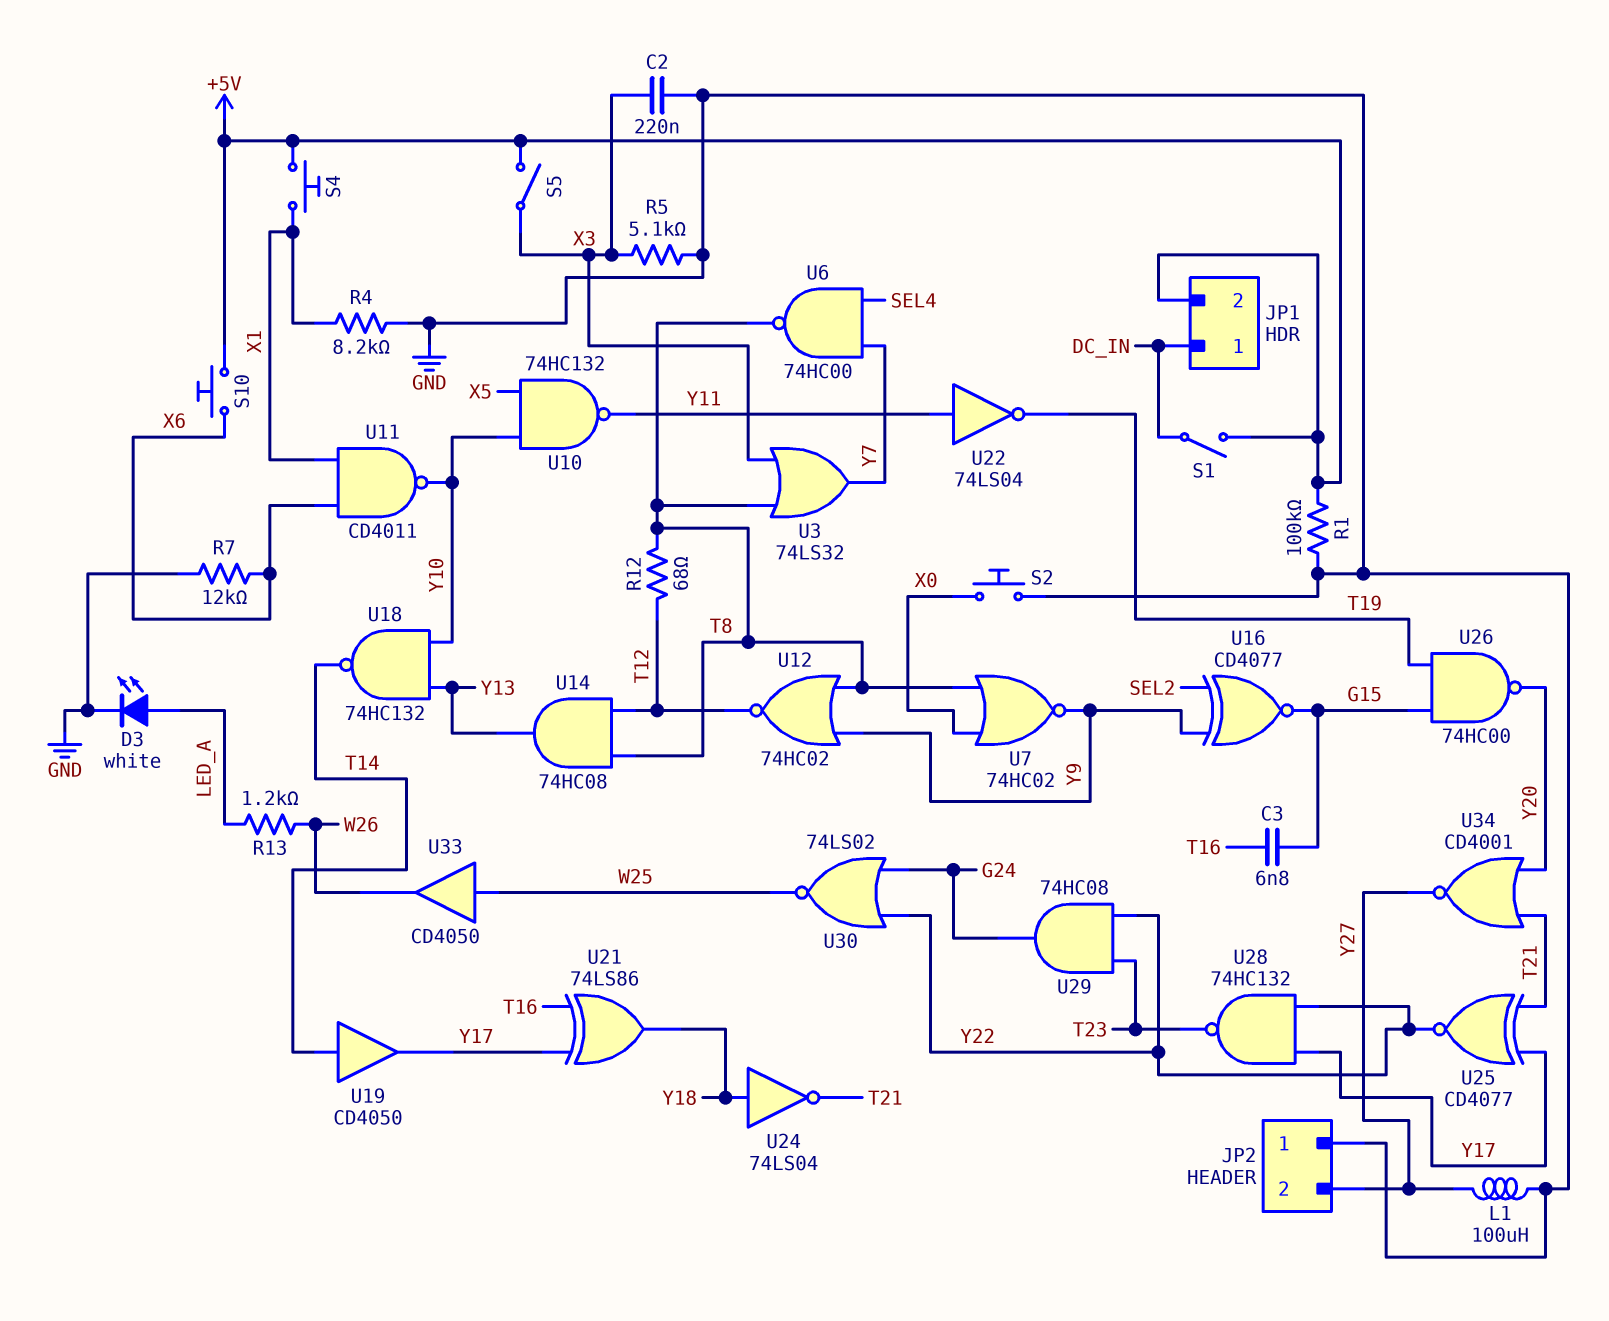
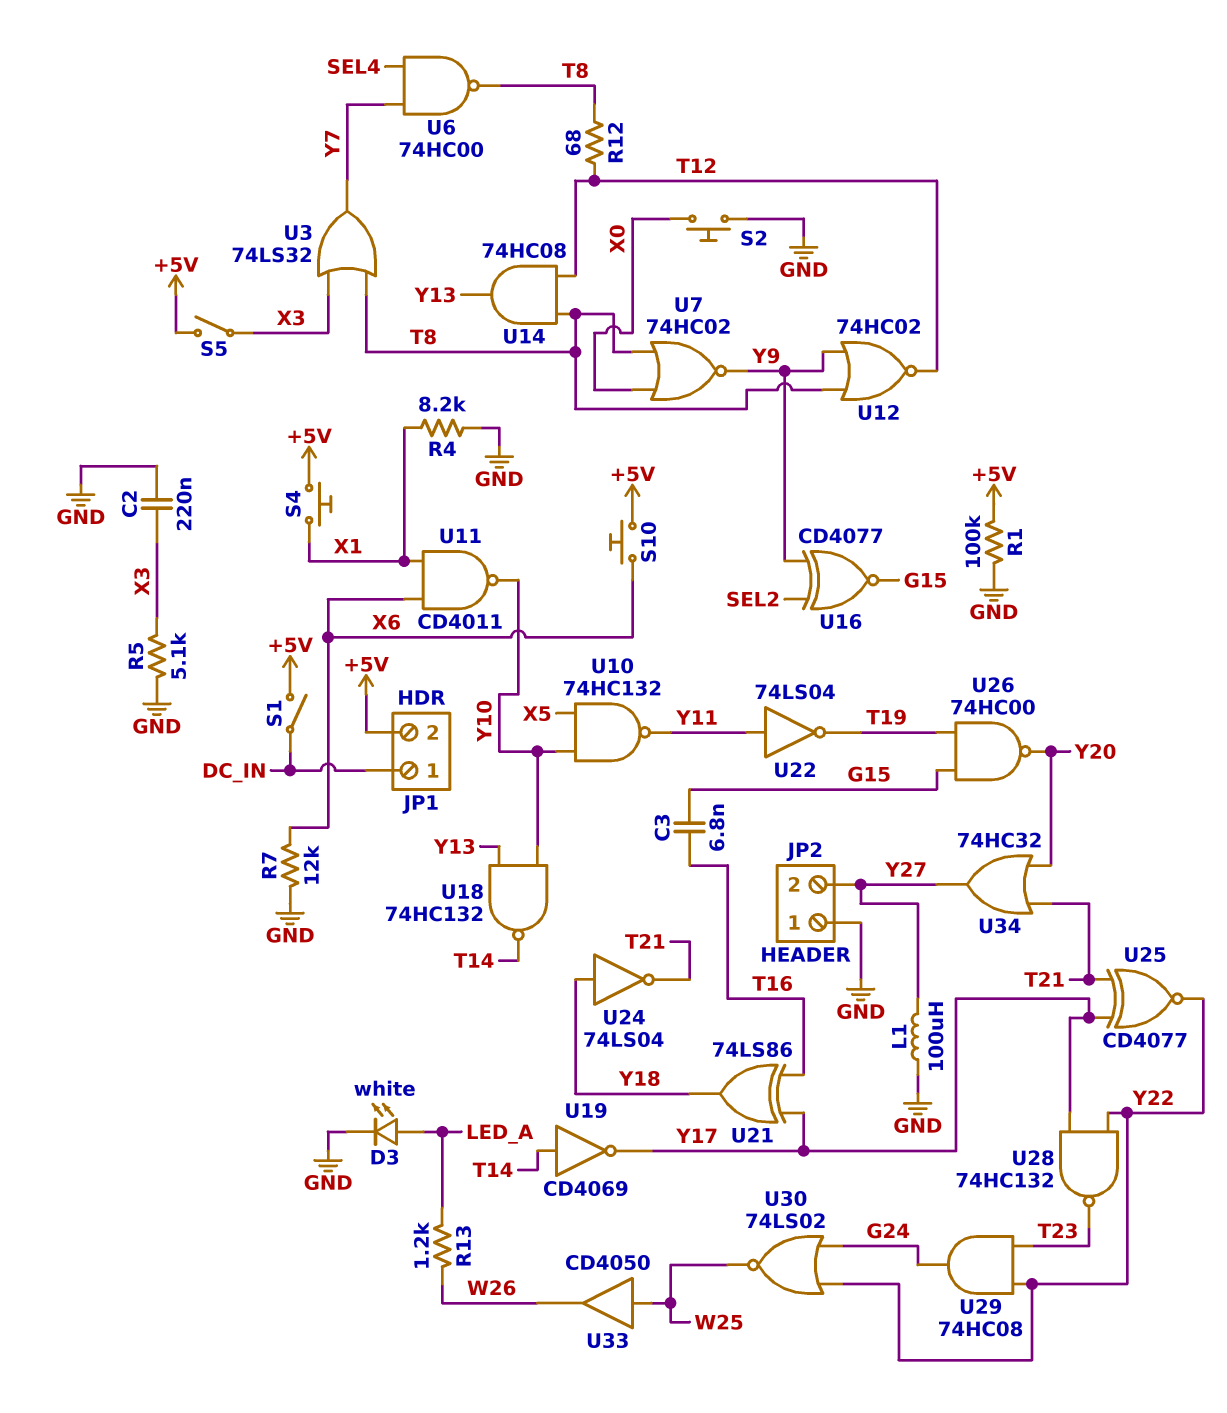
U19: buffer CD4050 (in T14, out Y17) -> NOT CD4069 (in T14, out Y17)
U34: NOR CD4001 (in T21, in Y20, out Y27) -> OR 74HC32 (in T21, in Y20, out Y27)

